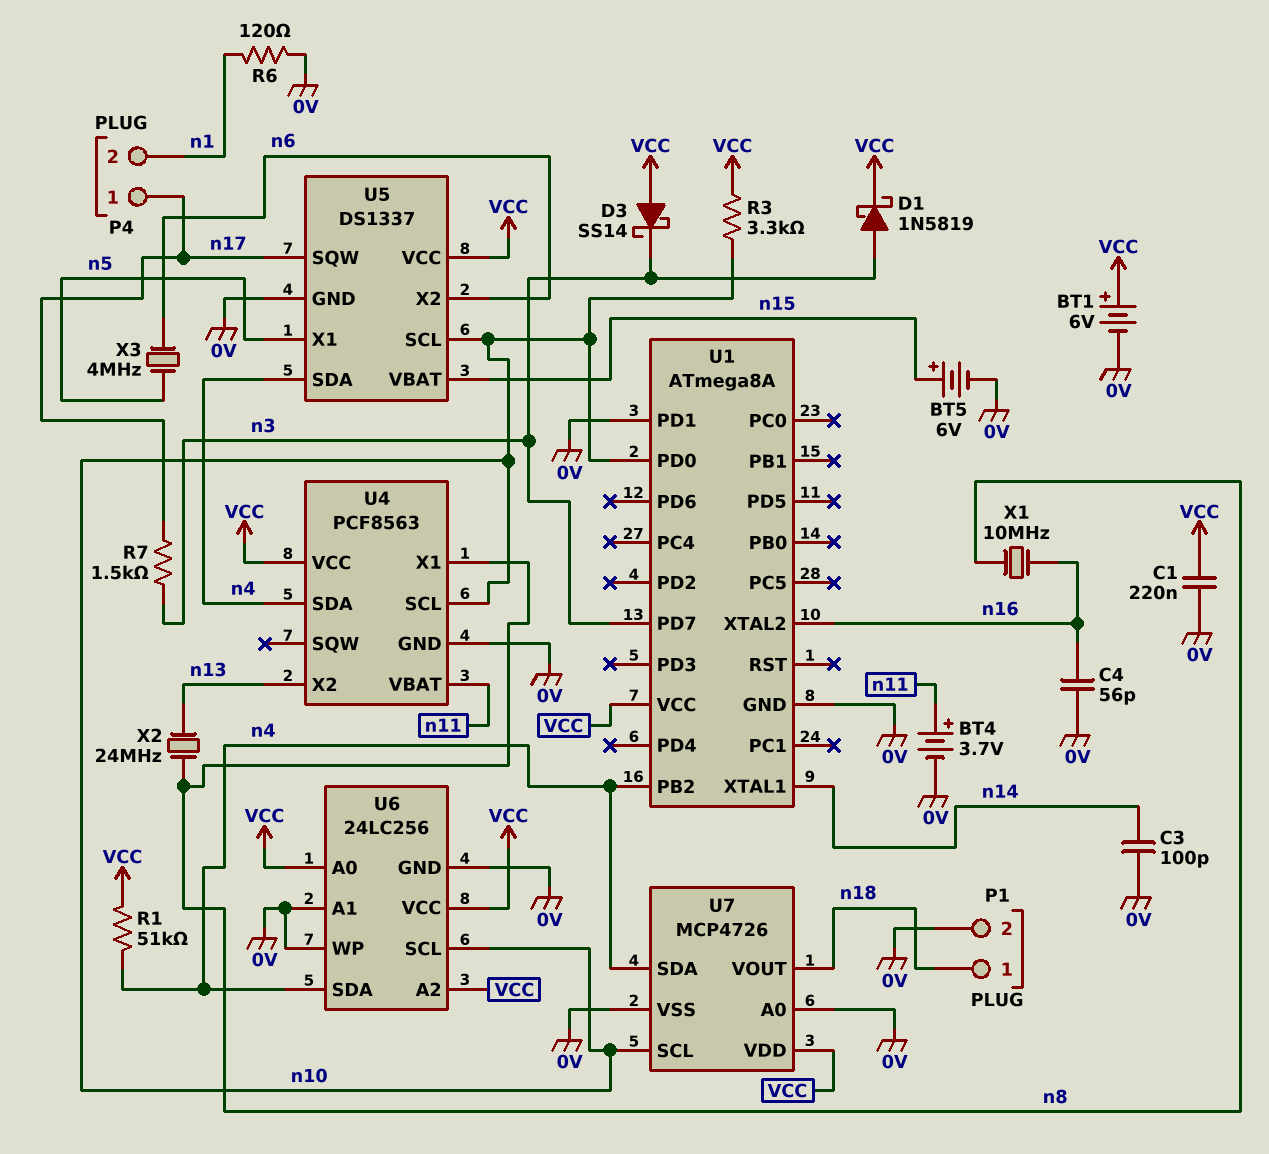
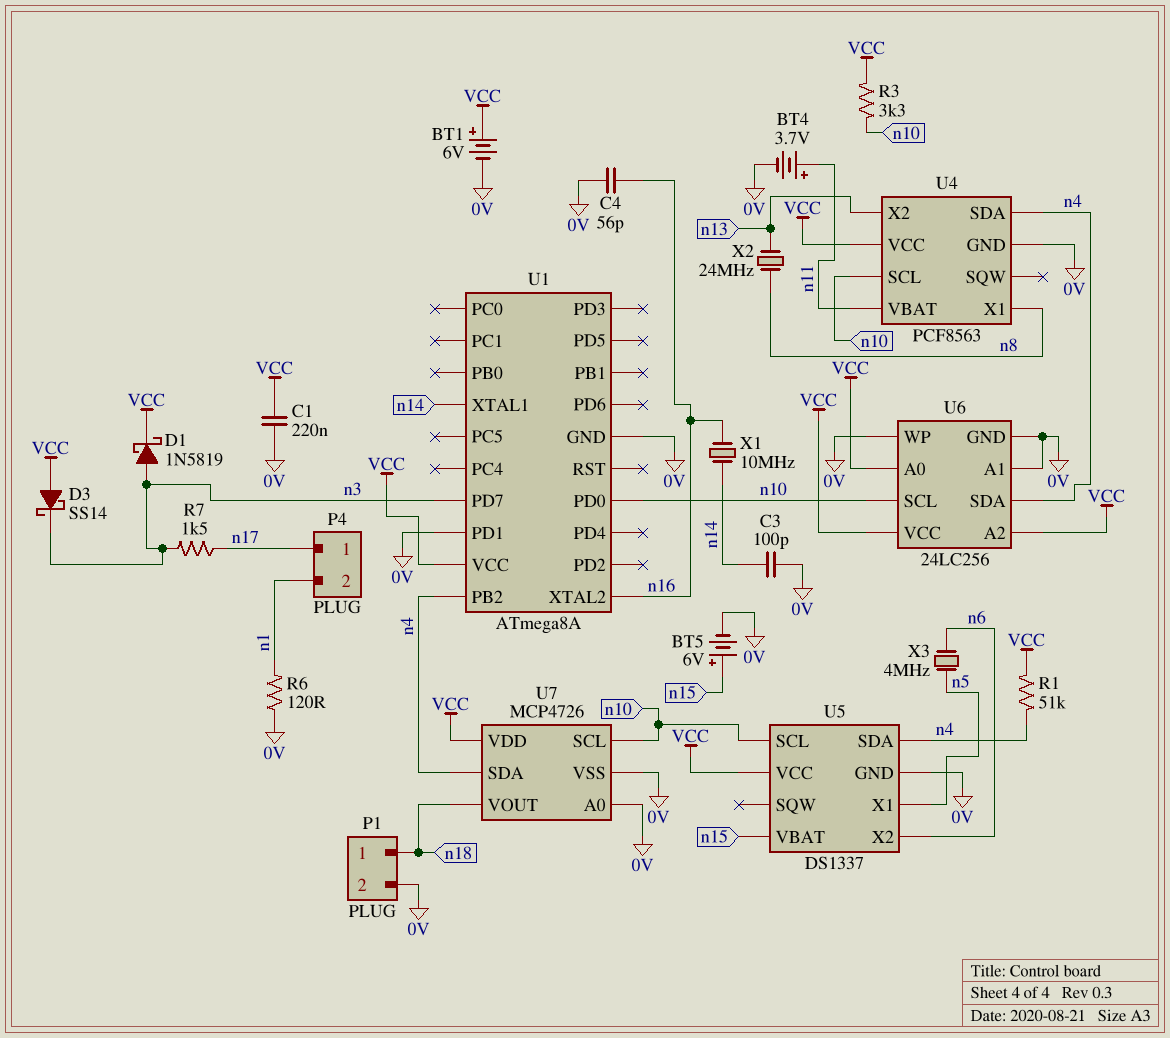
U5 pin SQW: n17 -> none
X1: 10MHz (n8, n16) -> 10MHz (n14, n16)

